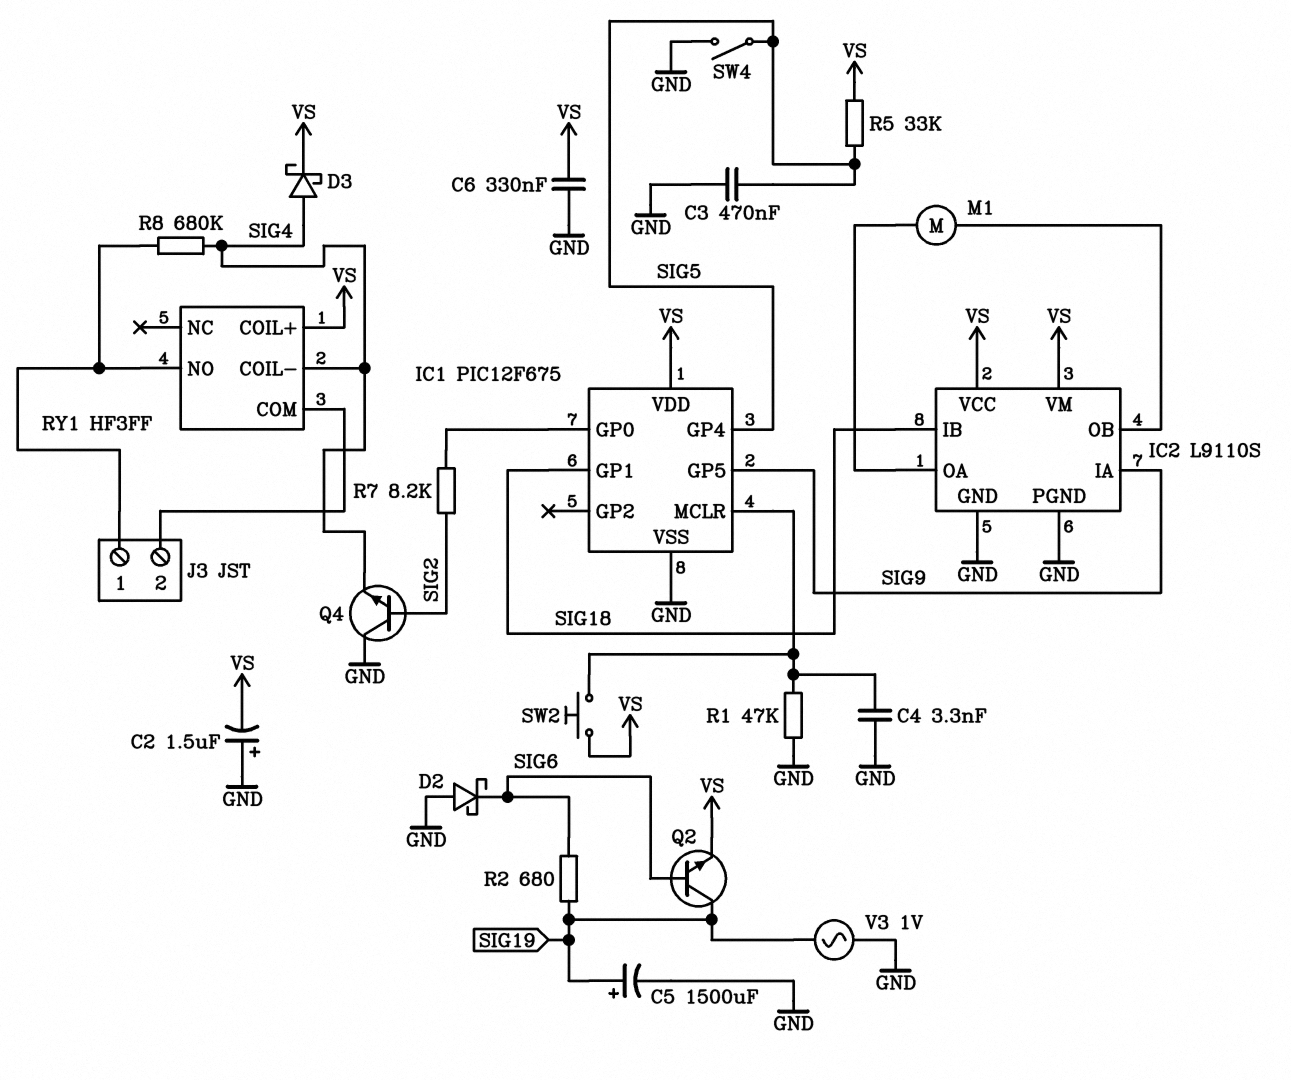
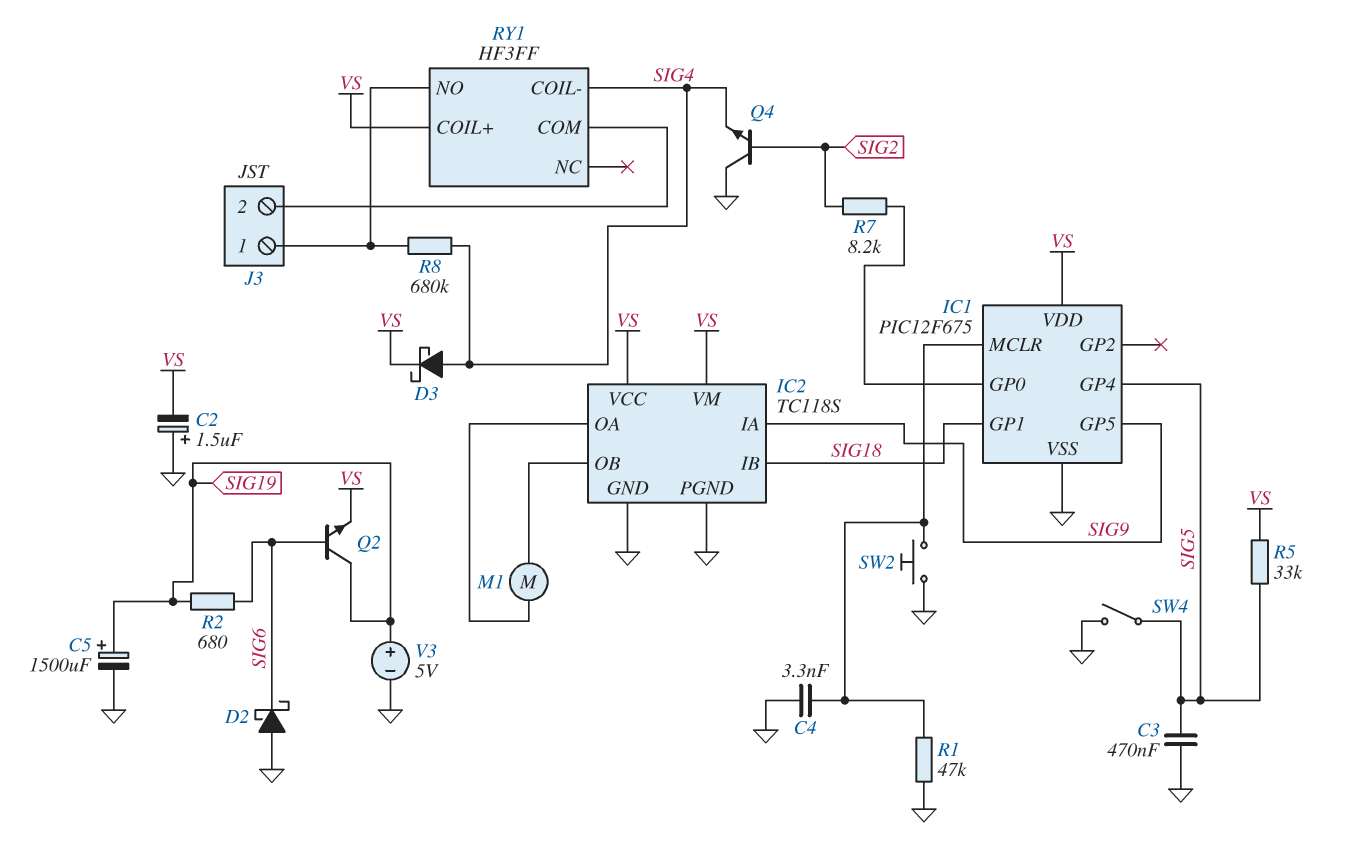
C6: 330nF (GND, VS) -> none
IC2: L9110S -> TC118S
SW2: button (IC1/MCLR, VS) -> button (GND, IC1/MCLR)
V3: AC 1V (GND, SIG19) -> 5V (plus SIG19, minus GND)

